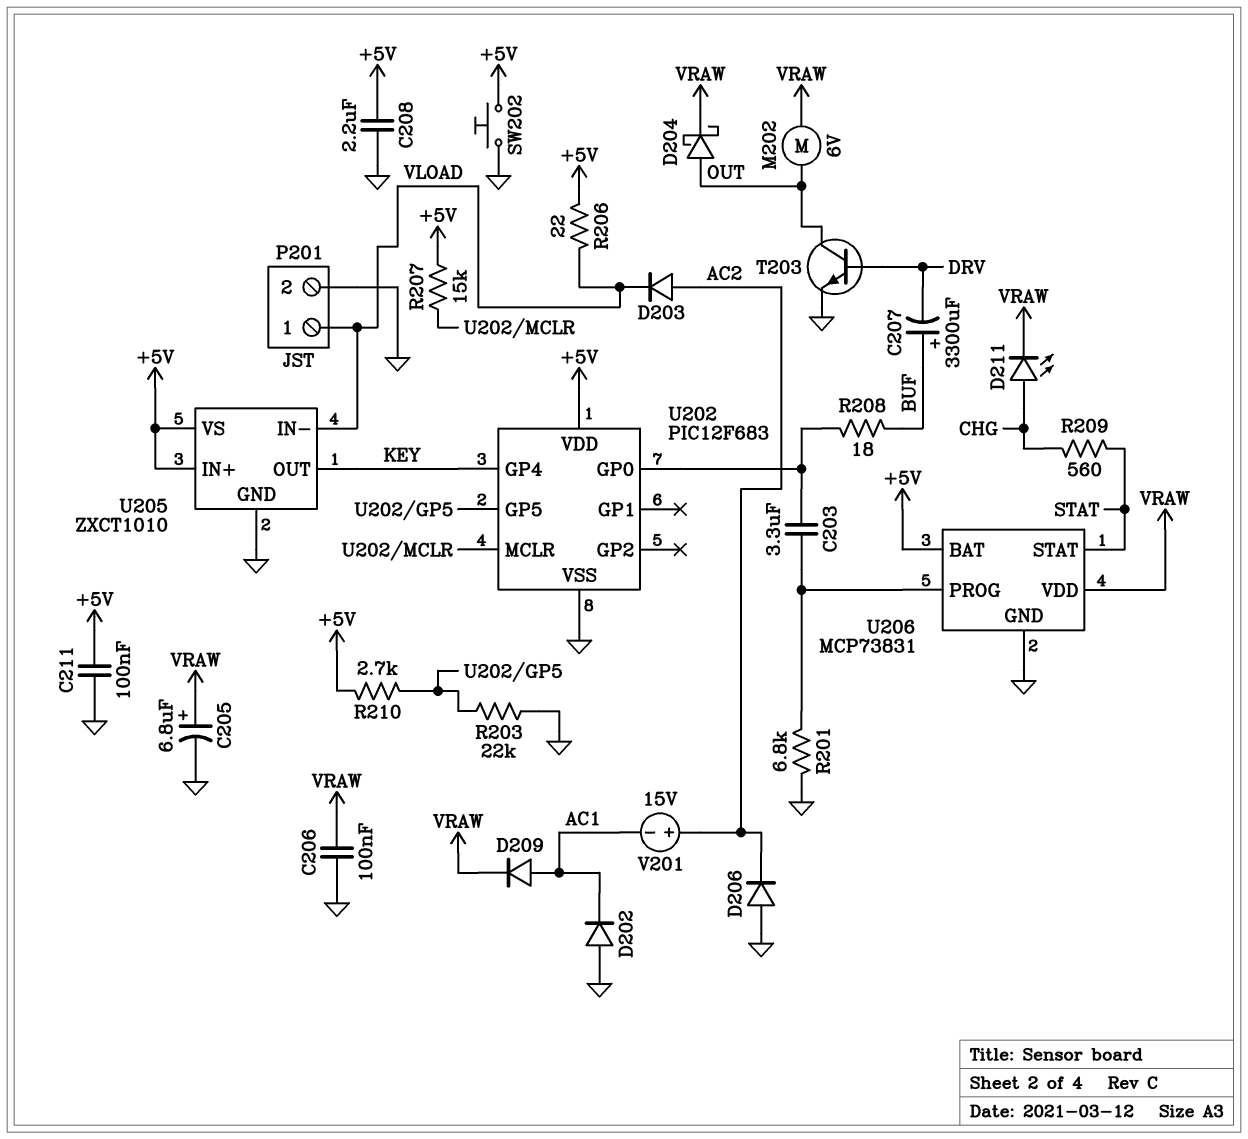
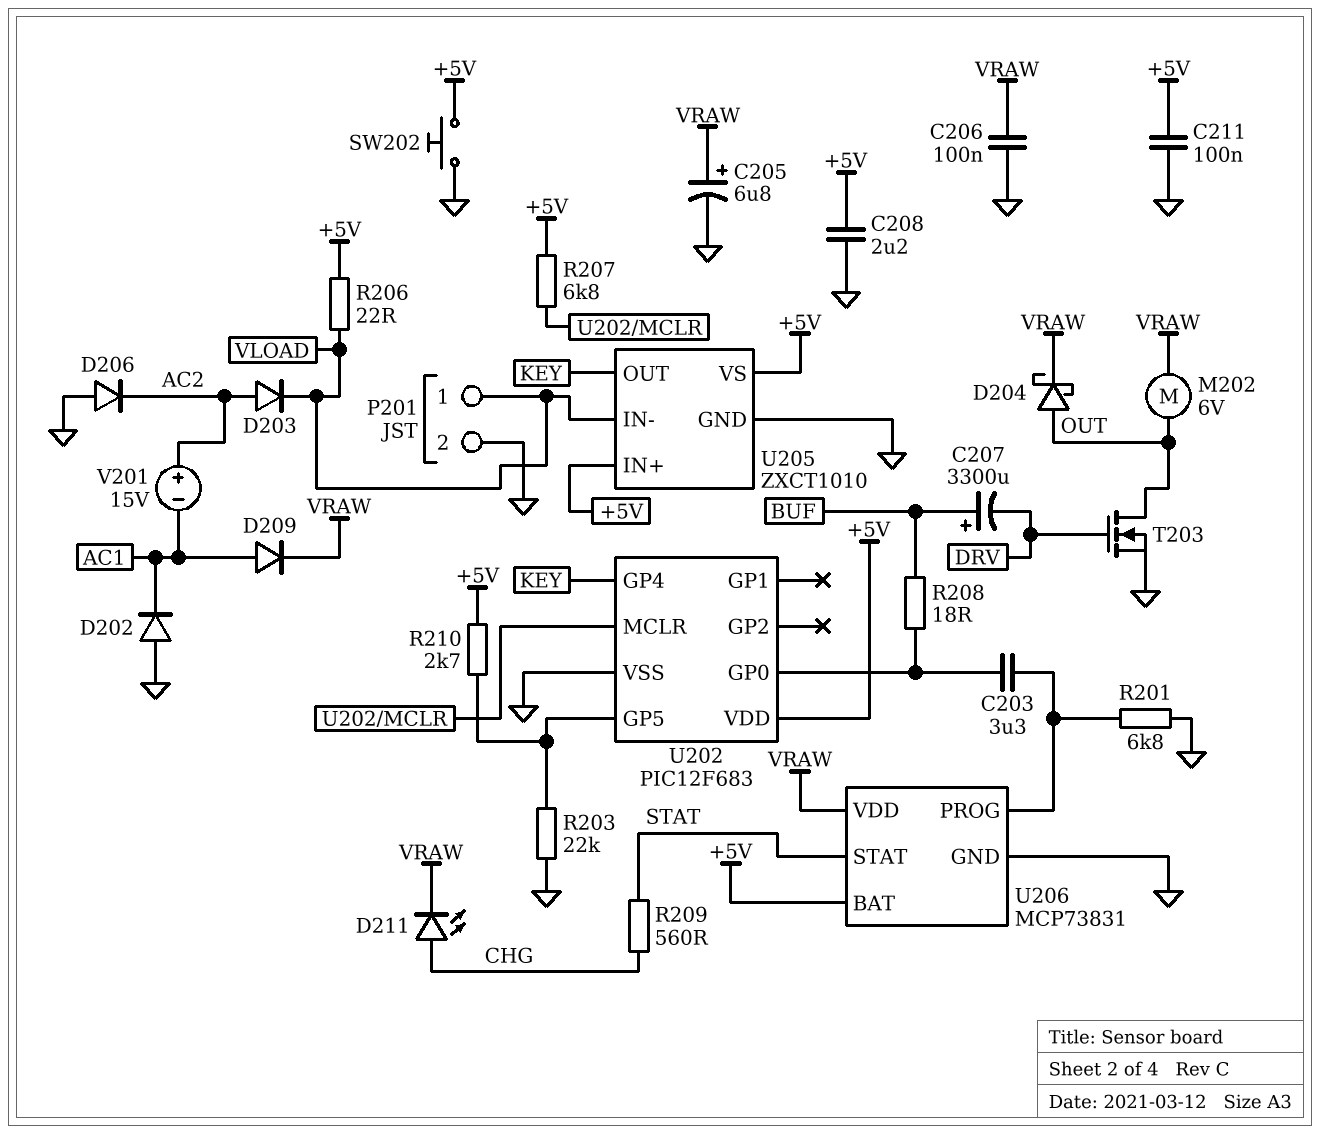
R207: 15k (+5V, U202/MCLR) -> 6.8k (+5V, U202/MCLR)
T203: NPN (B DRV, C OUT, E GND) -> NMOS (G DRV, D OUT, S GND)

